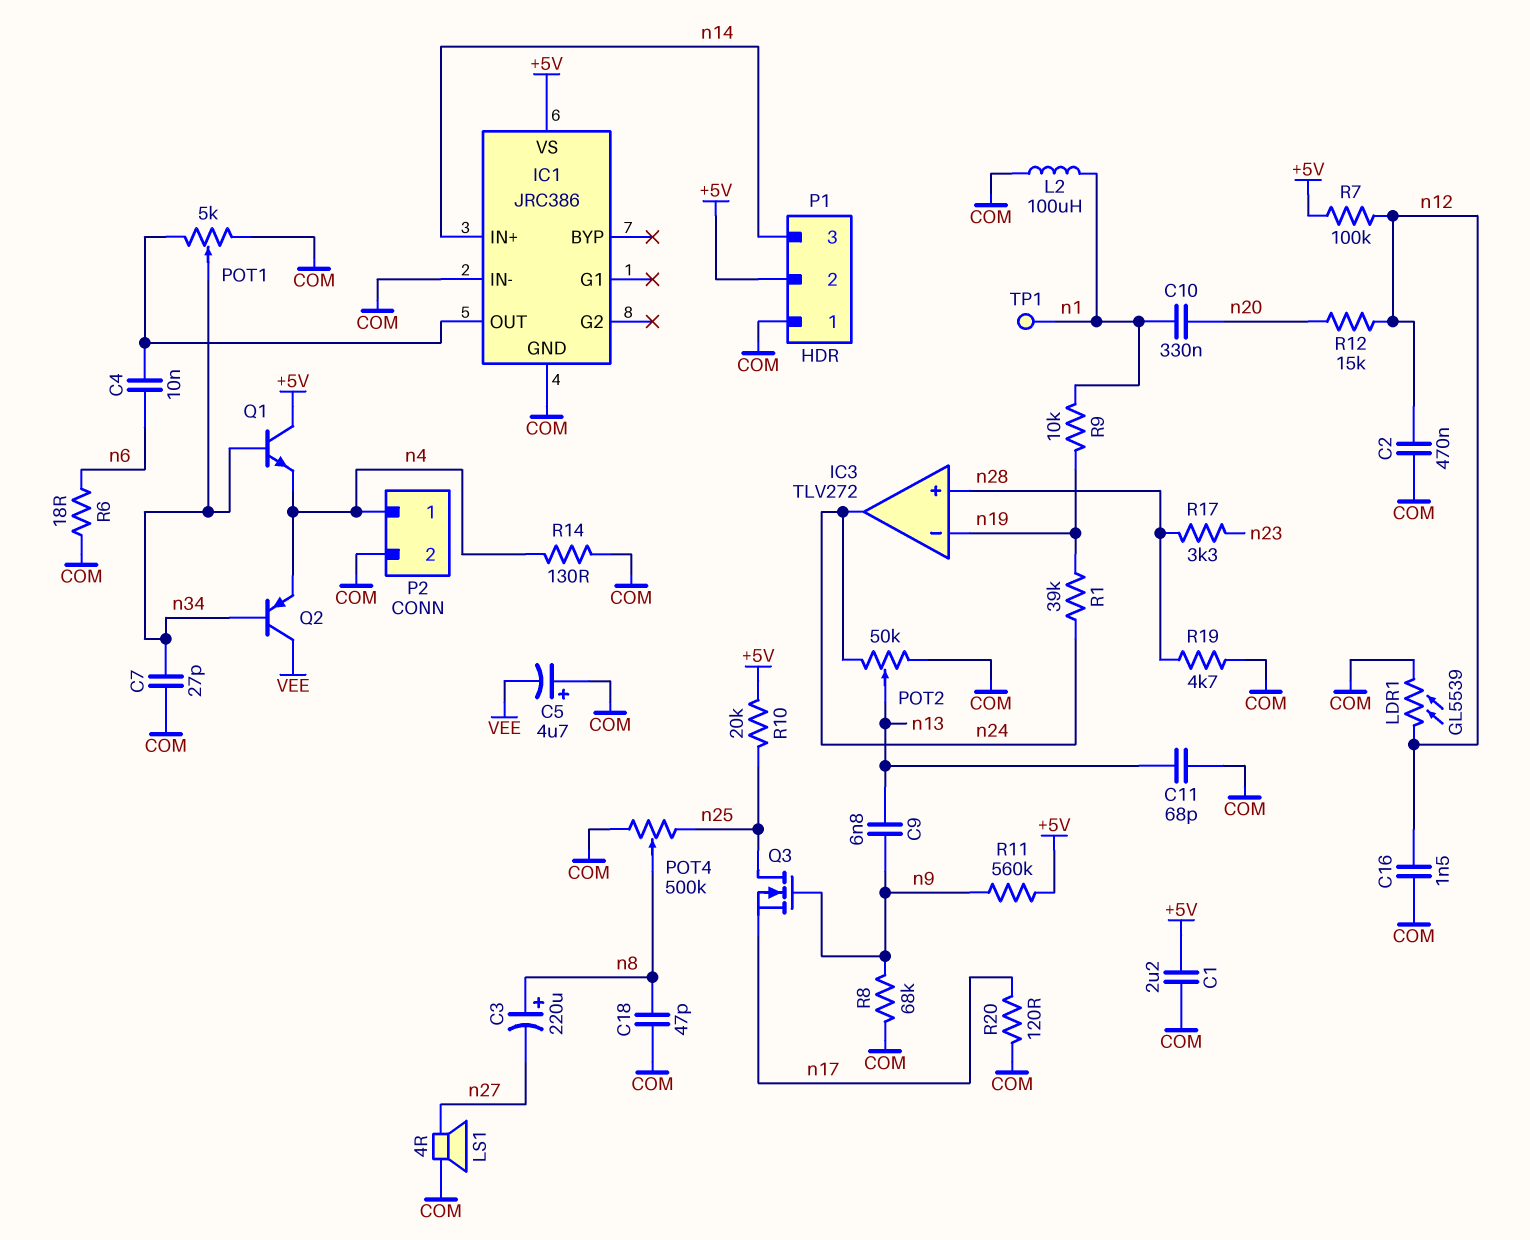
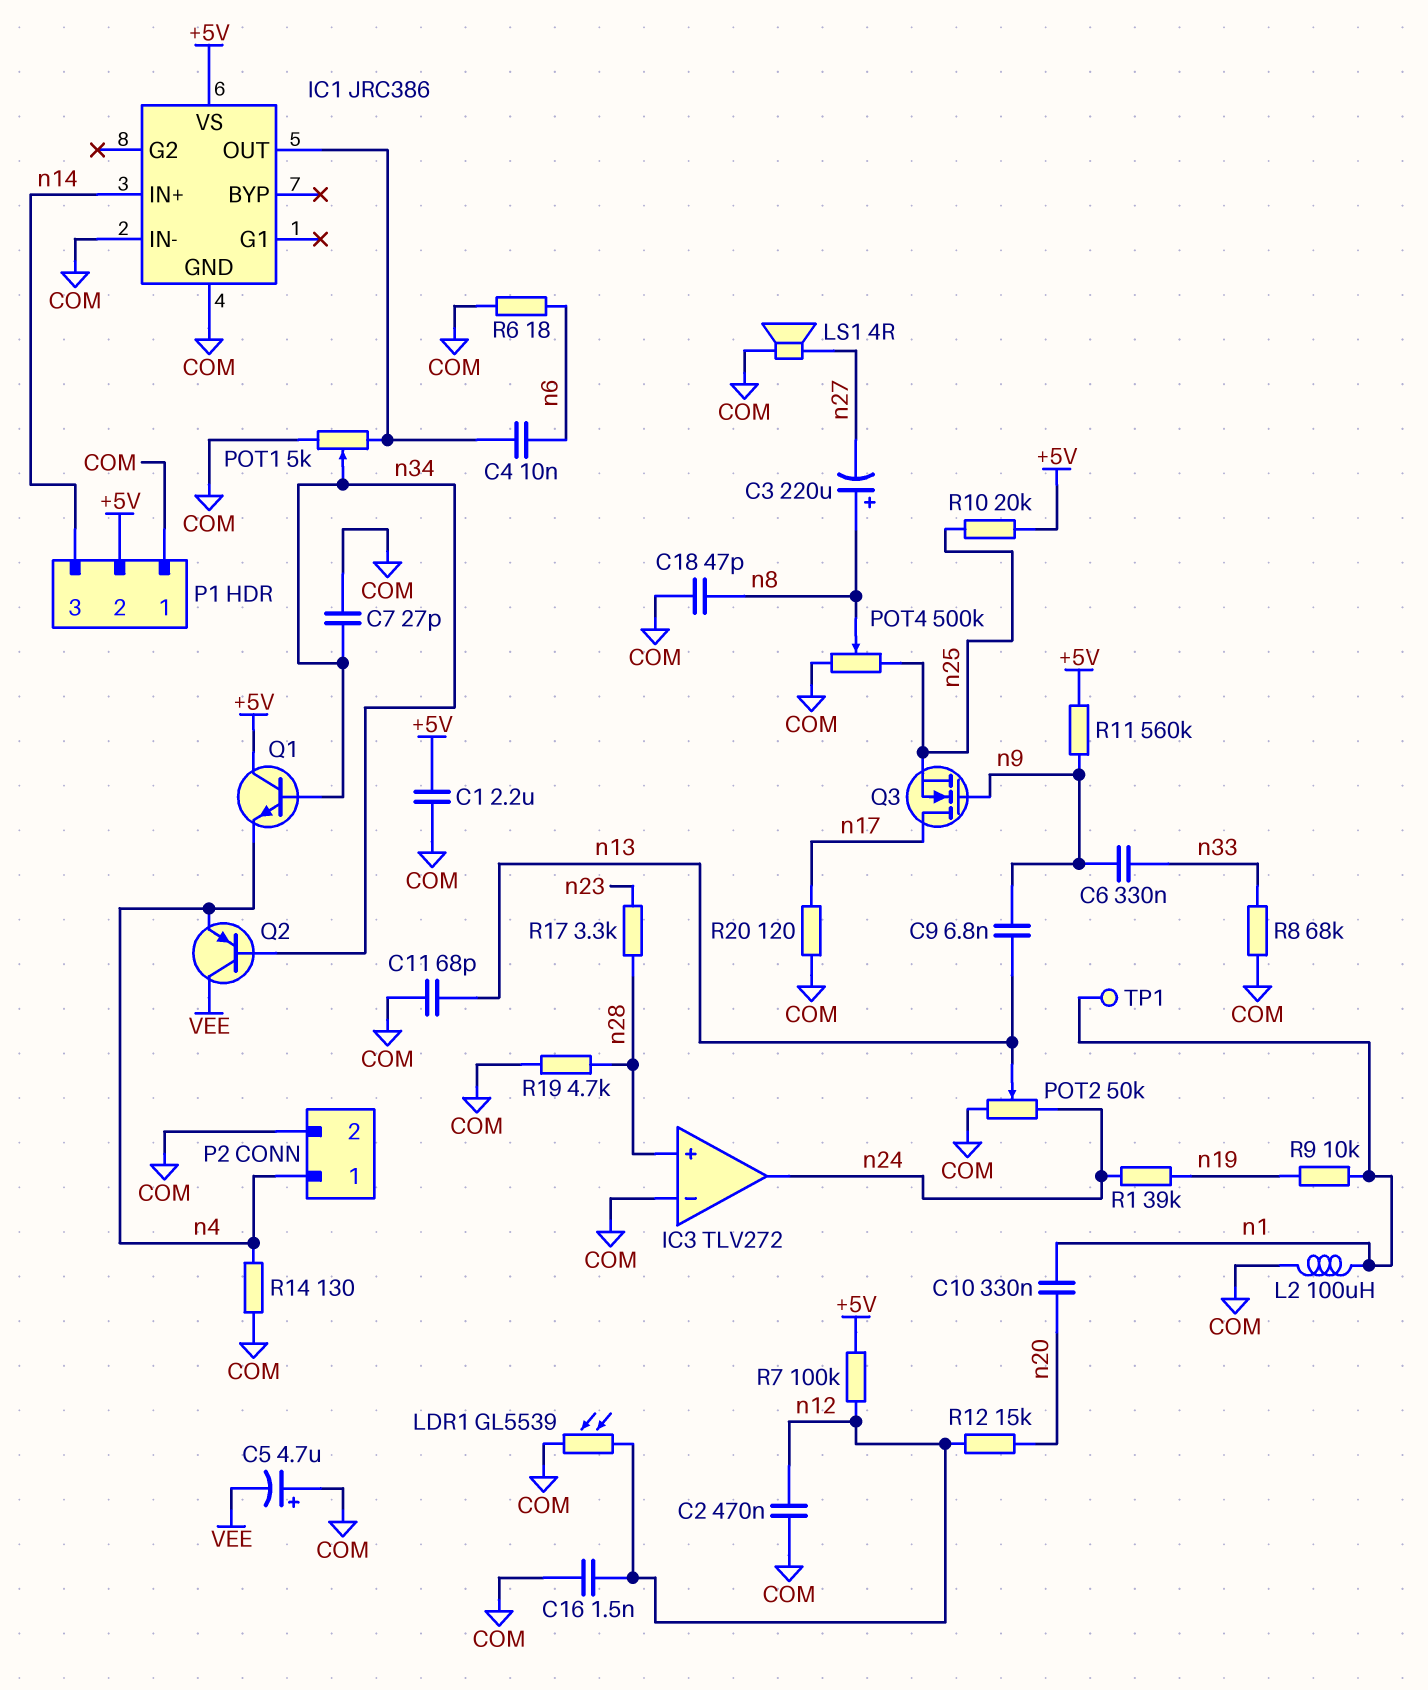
C6: none -> 330nF (n9, n33)
IC3 pin in-: n19 -> COM
Q3: NMOS (G n9, D n25, S n17) -> NMOS (G n9, D n17, S n25)
R8: 68k (COM, n9) -> 68k (COM, n33)

